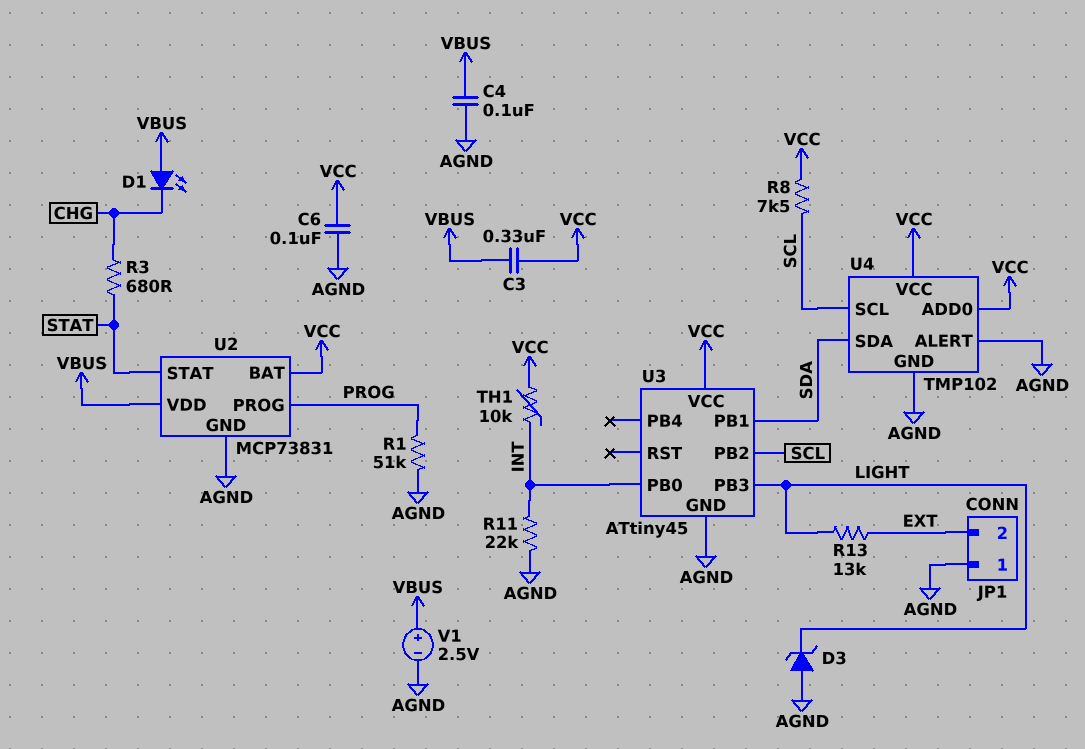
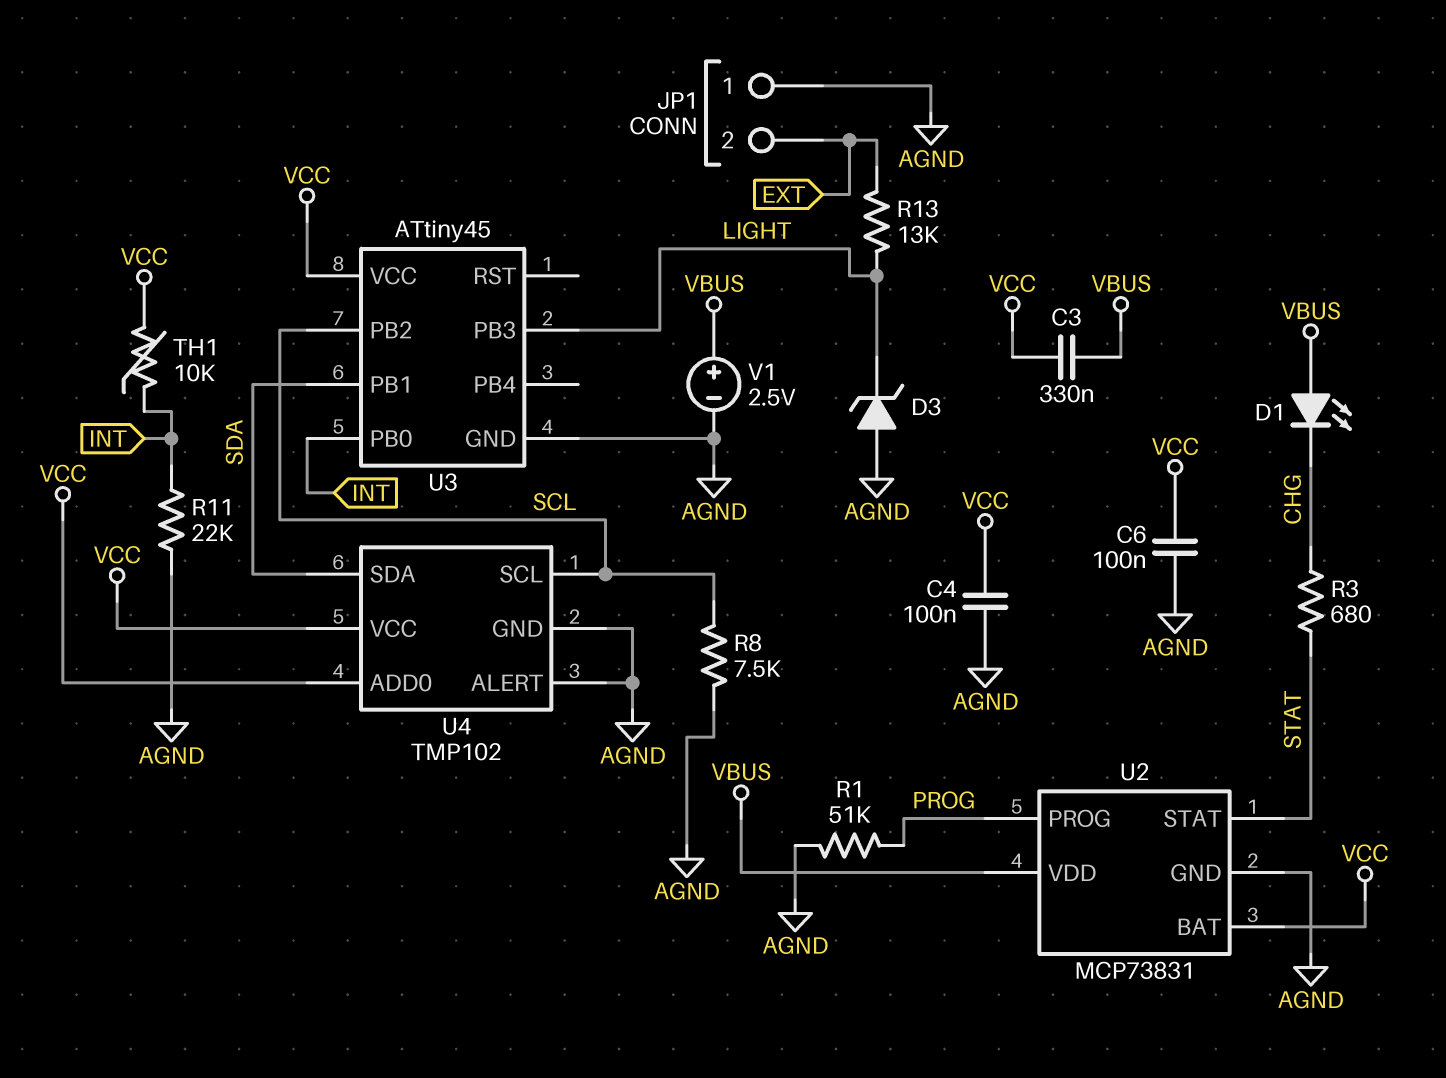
C4: 100nF (AGND, VBUS) -> 100nF (AGND, VCC)
R8: 7.5k (SCL, VCC) -> 7.5k (AGND, SCL)

